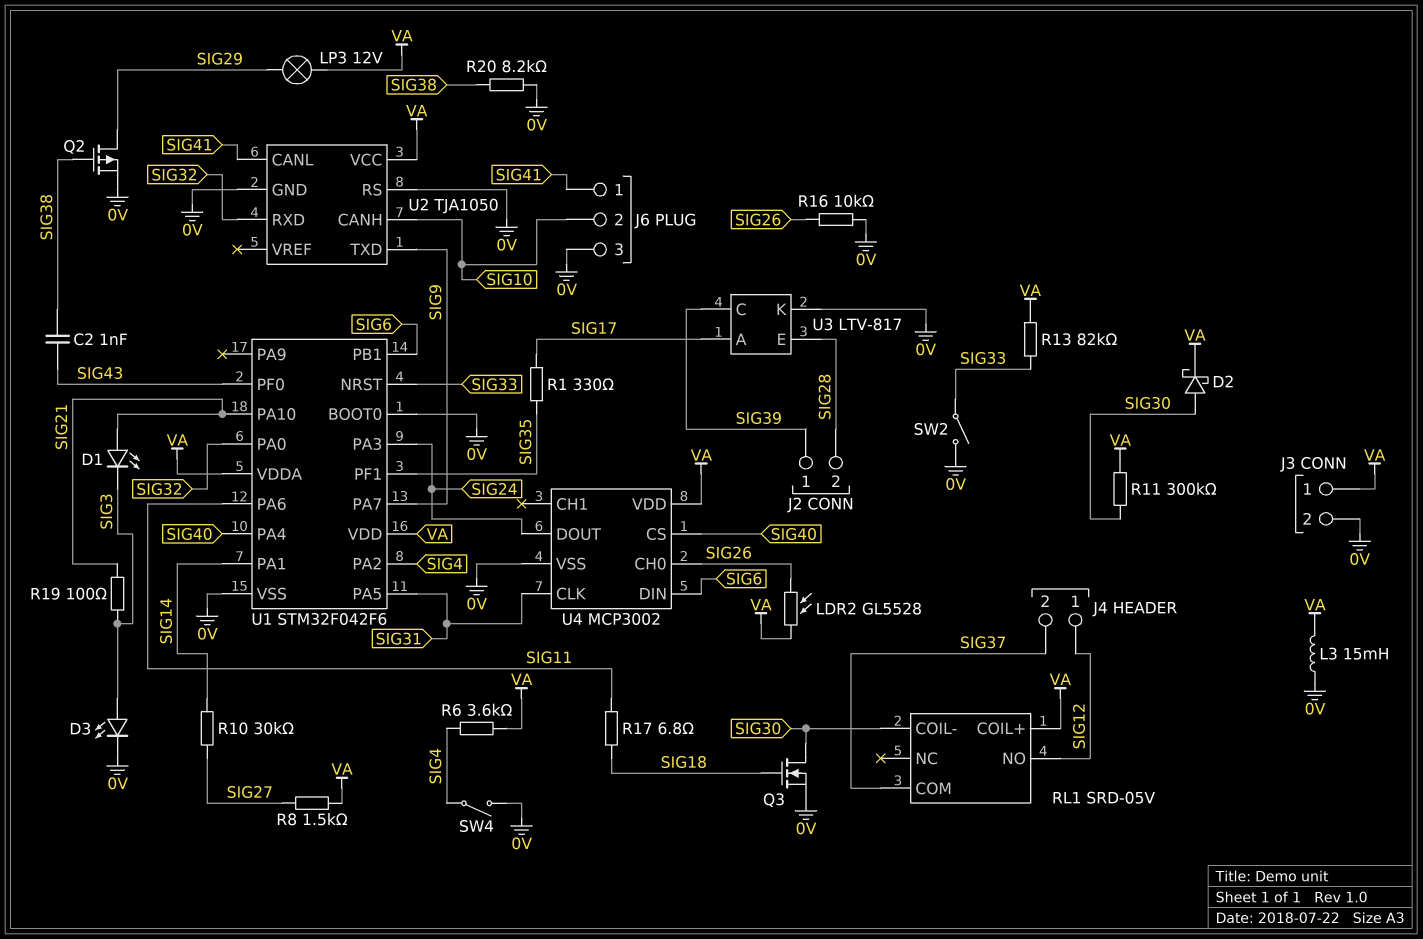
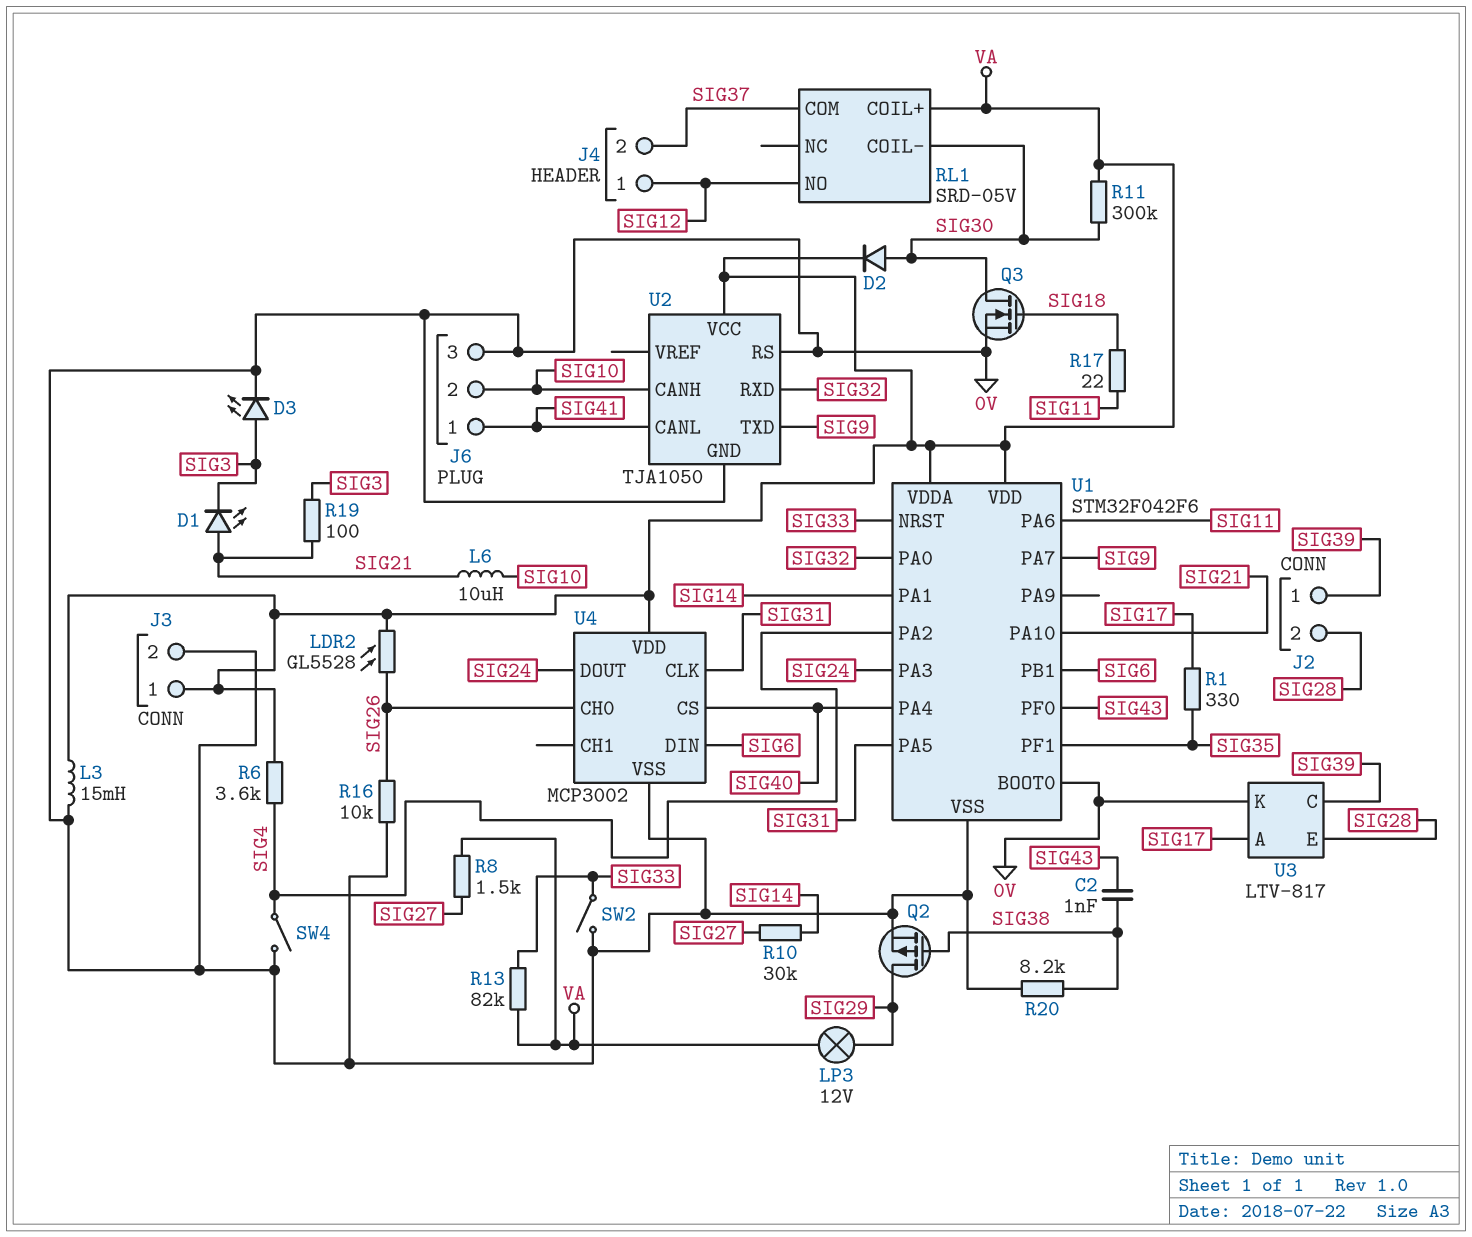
D2: schottky (A SIG30, K VA) -> diode (A SIG30, K VA)
L6: none -> 10uH (SIG10, SIG21)
R17: 6.8 (SIG11, SIG18) -> 22 (SIG11, SIG18)

